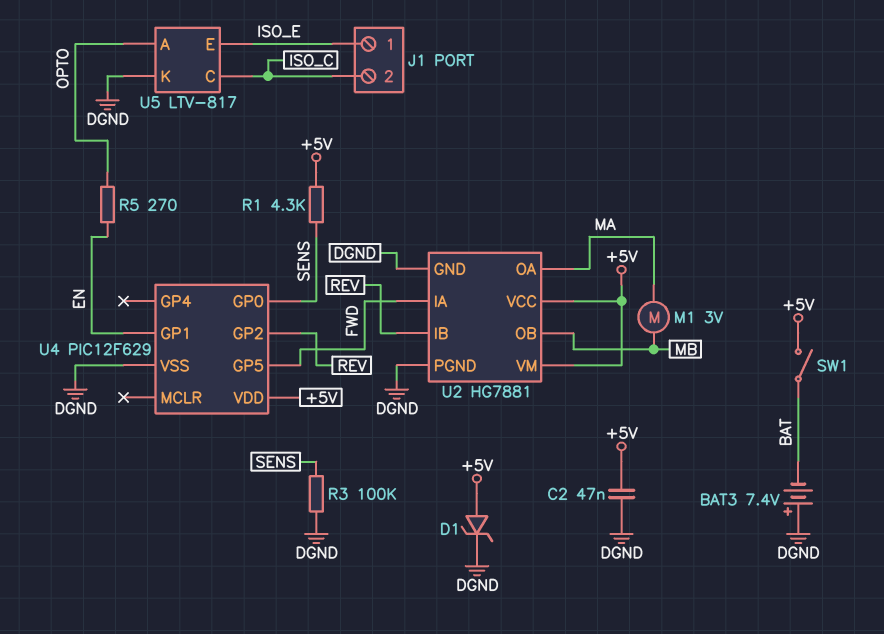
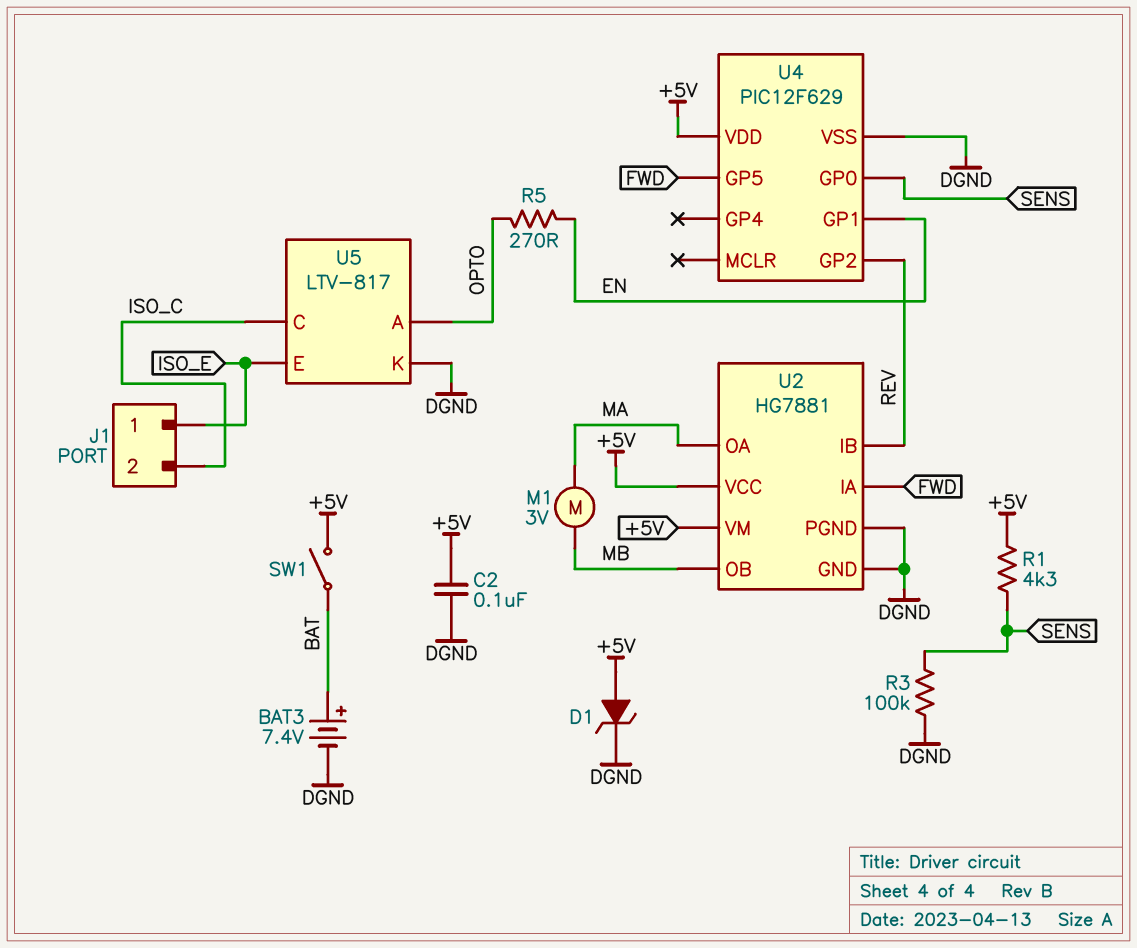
BAT3: 7.4V (plus DGND, minus BAT) -> 7.4V (plus BAT, minus DGND)
C2: 47nF (+5V, DGND) -> 100nF (+5V, DGND)

